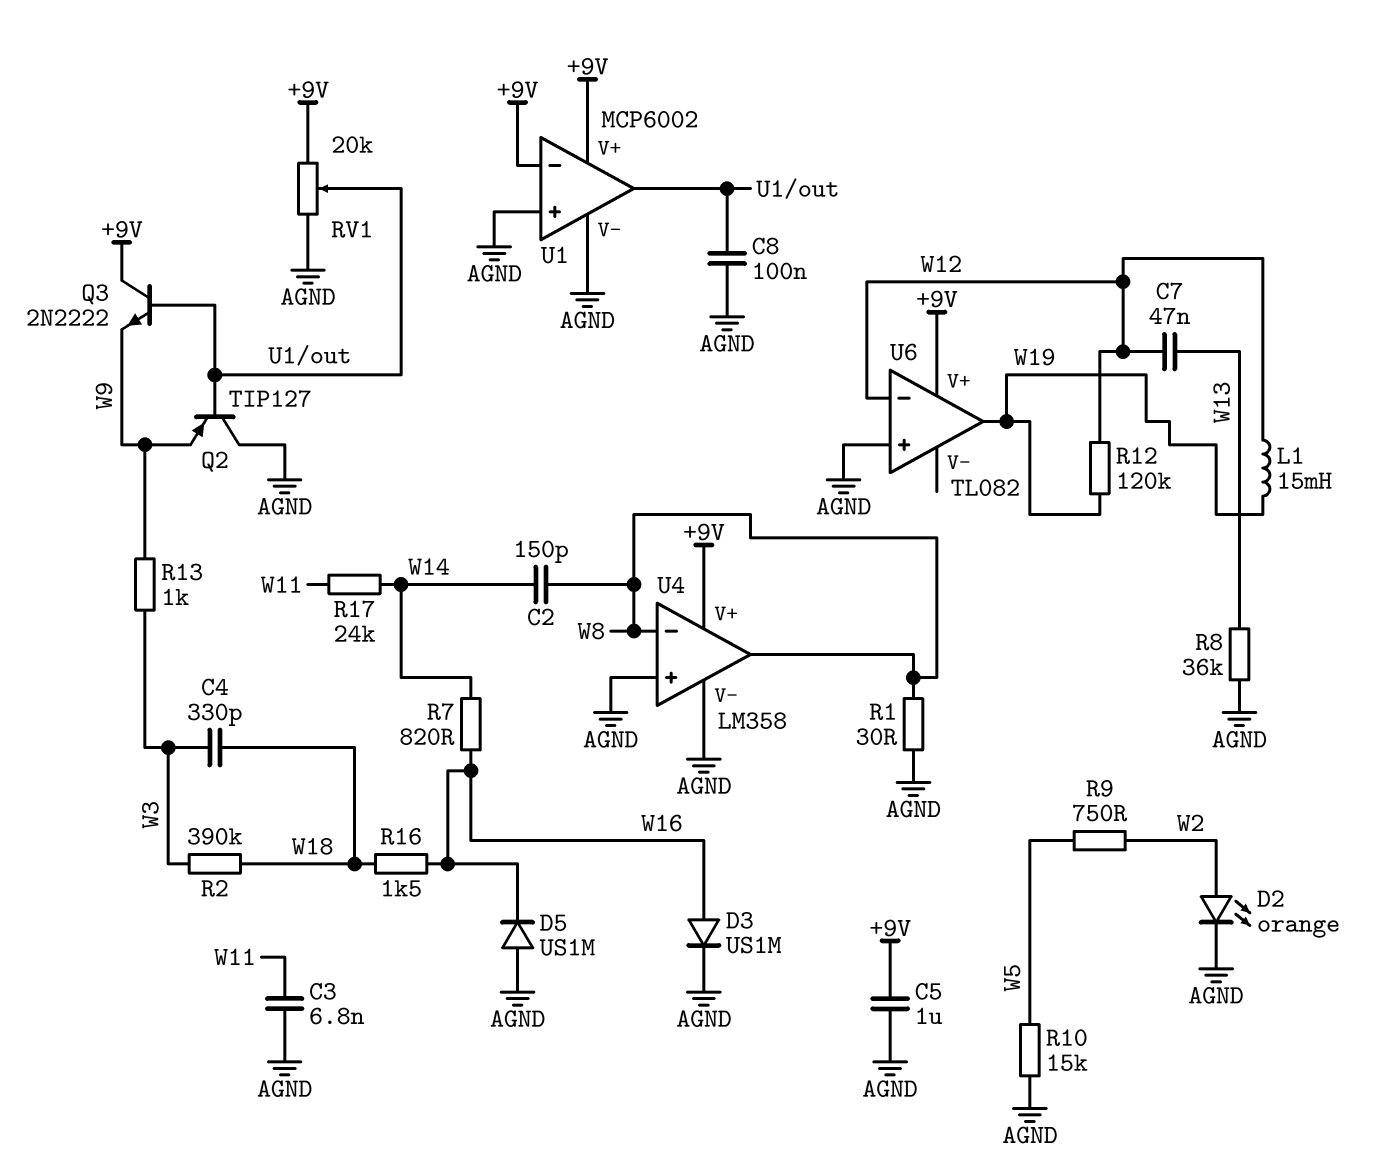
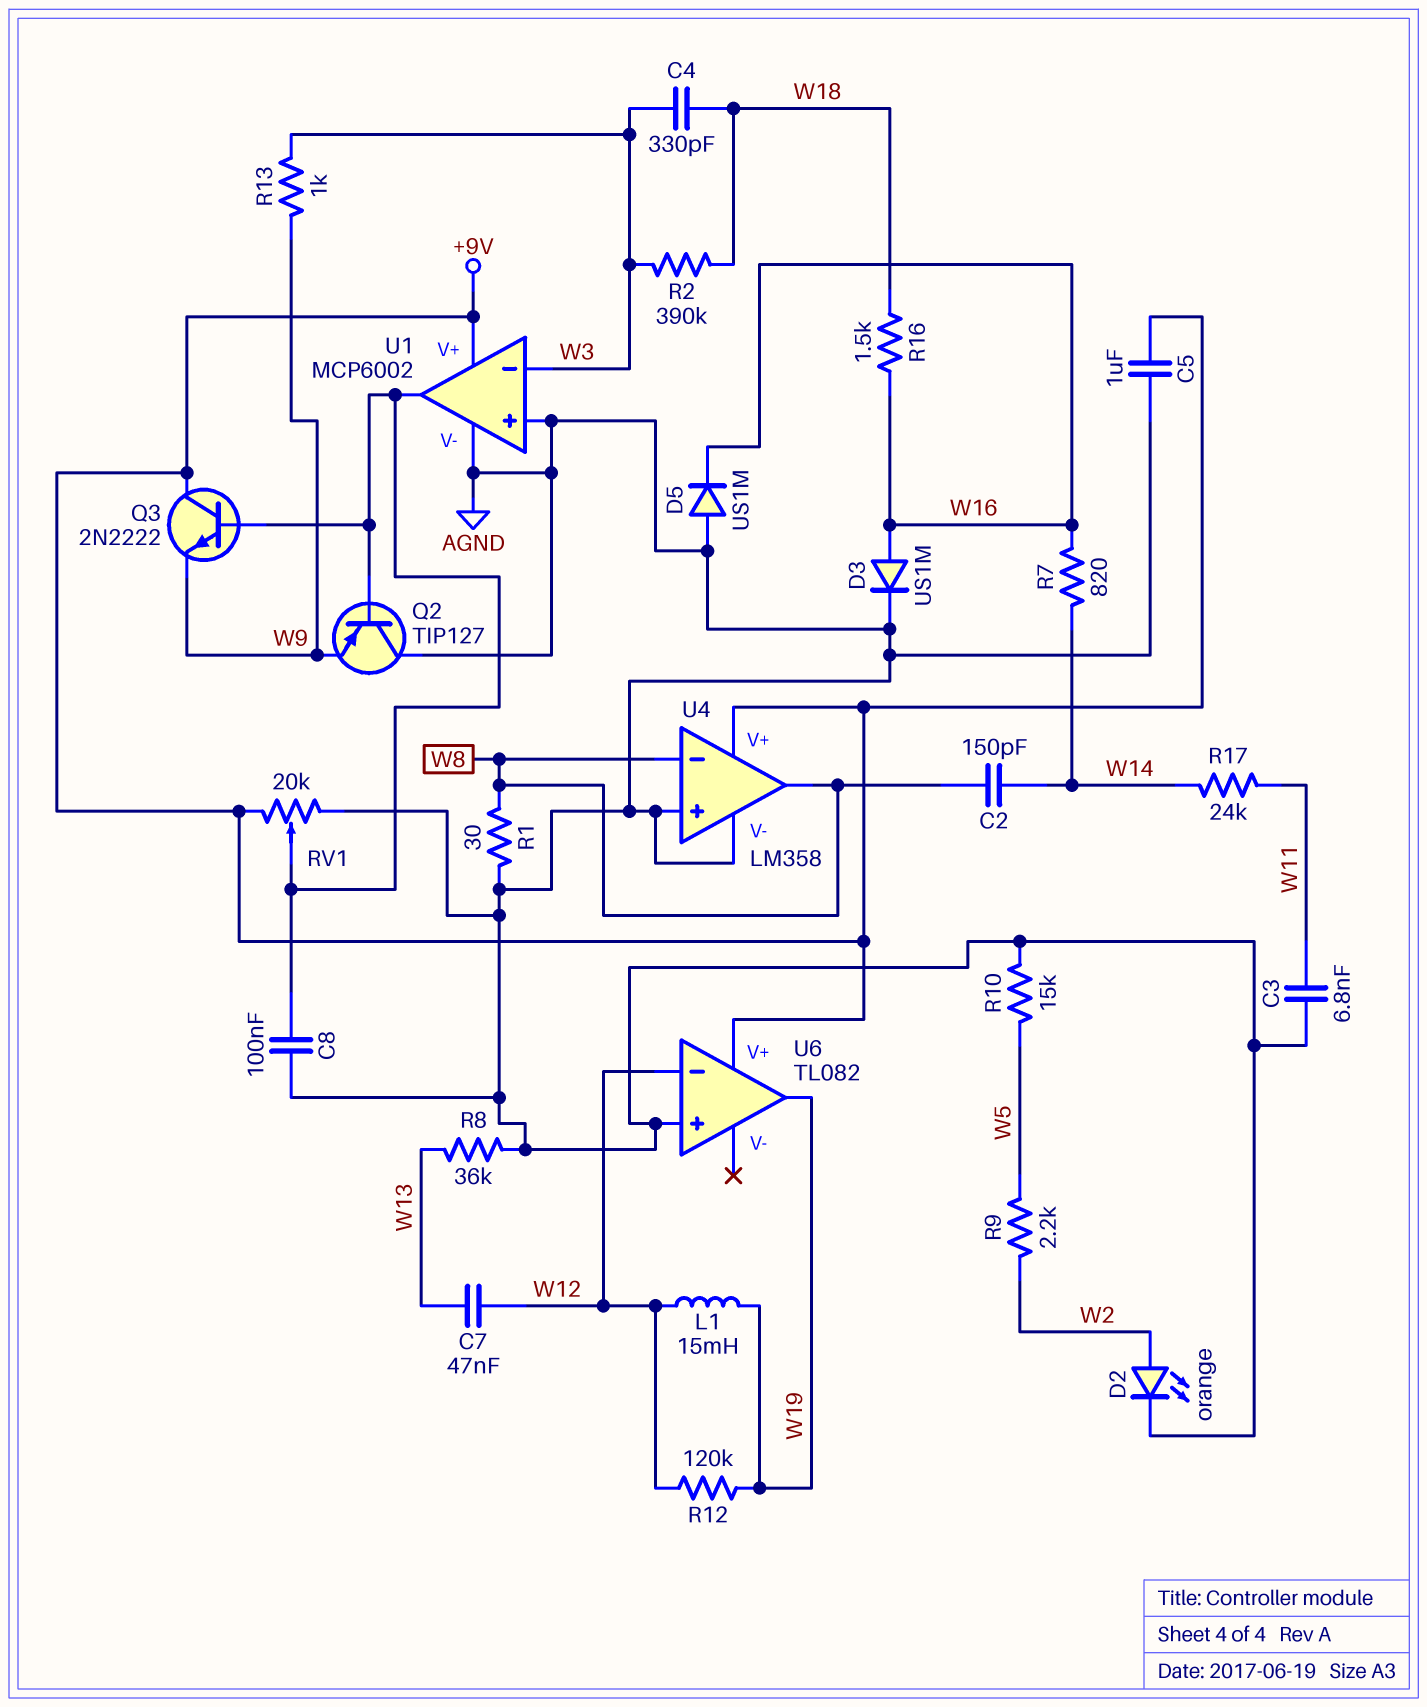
R9: 750 (W2, W5) -> 2.2k (W2, W5)
U1 pin in-: +9V -> W3

